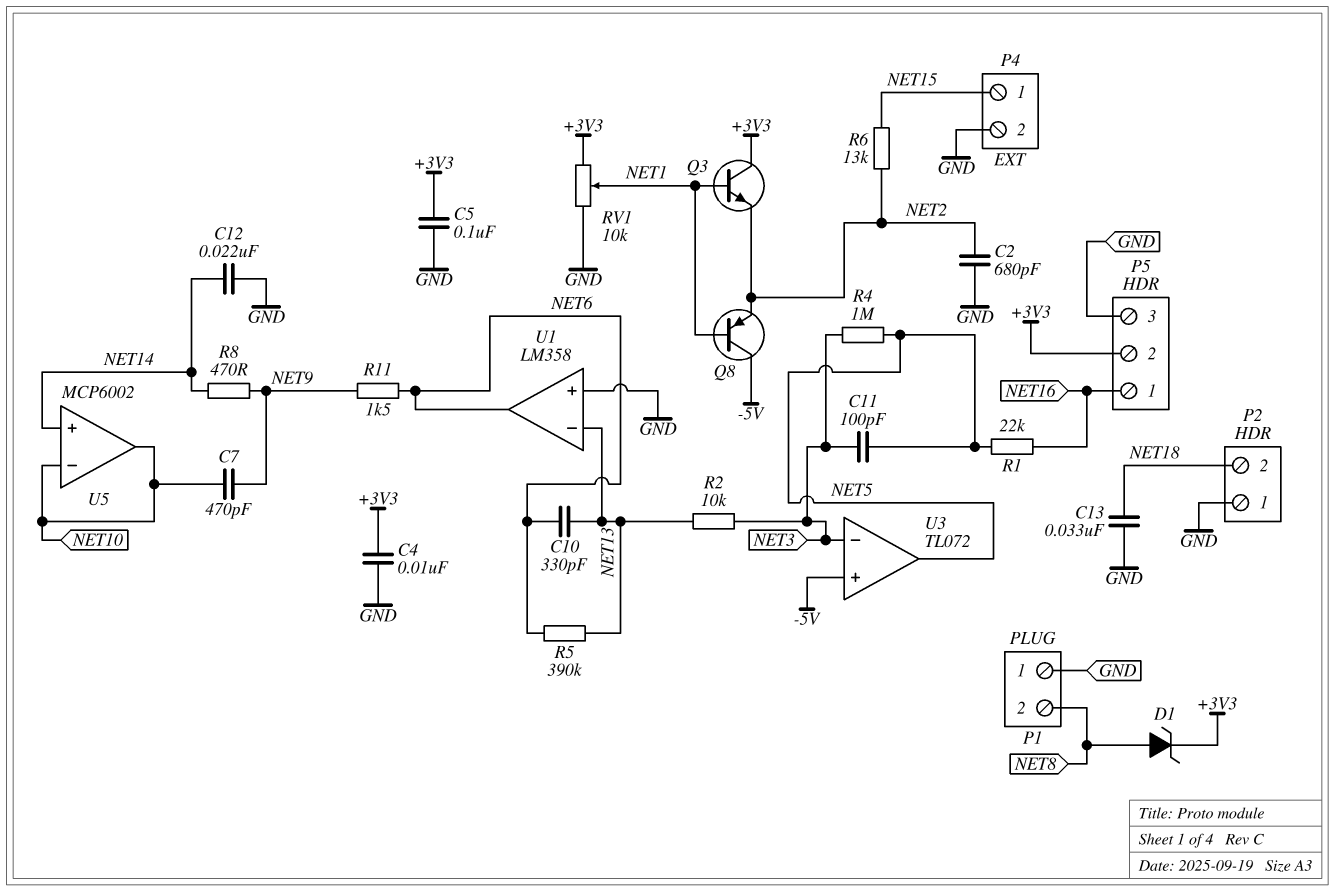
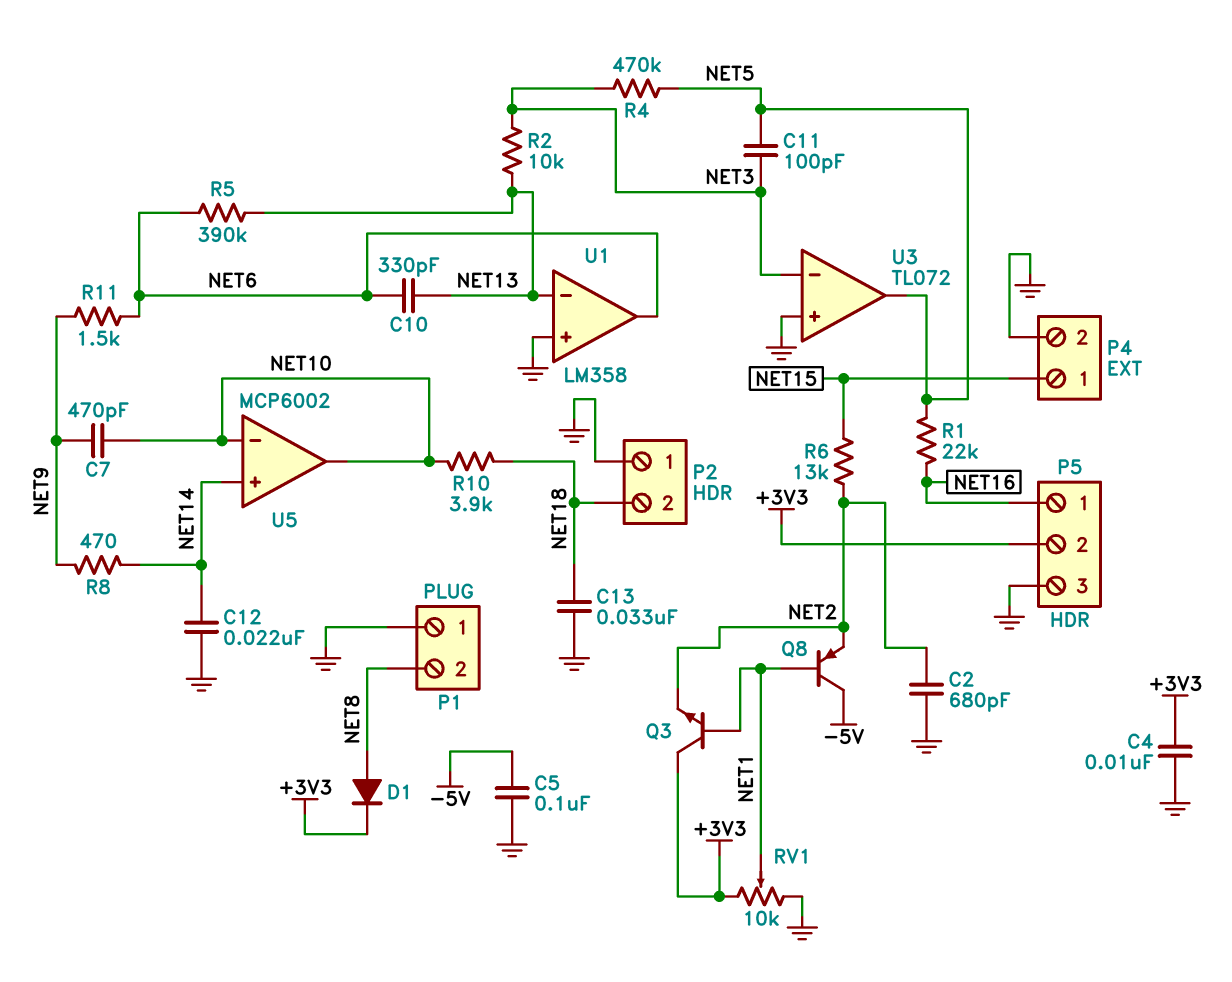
C5: 100nF (+3V3, GND) -> 100nF (-5V, GND)
D1: zener (A NET8, K +3V3) -> diode (A NET8, K +3V3)
R4: 1M (NET3, NET5) -> 470k (NET3, NET5)
R10: none -> 3.9k (NET10, NET18)
U3 pin in+: -5V -> GND

